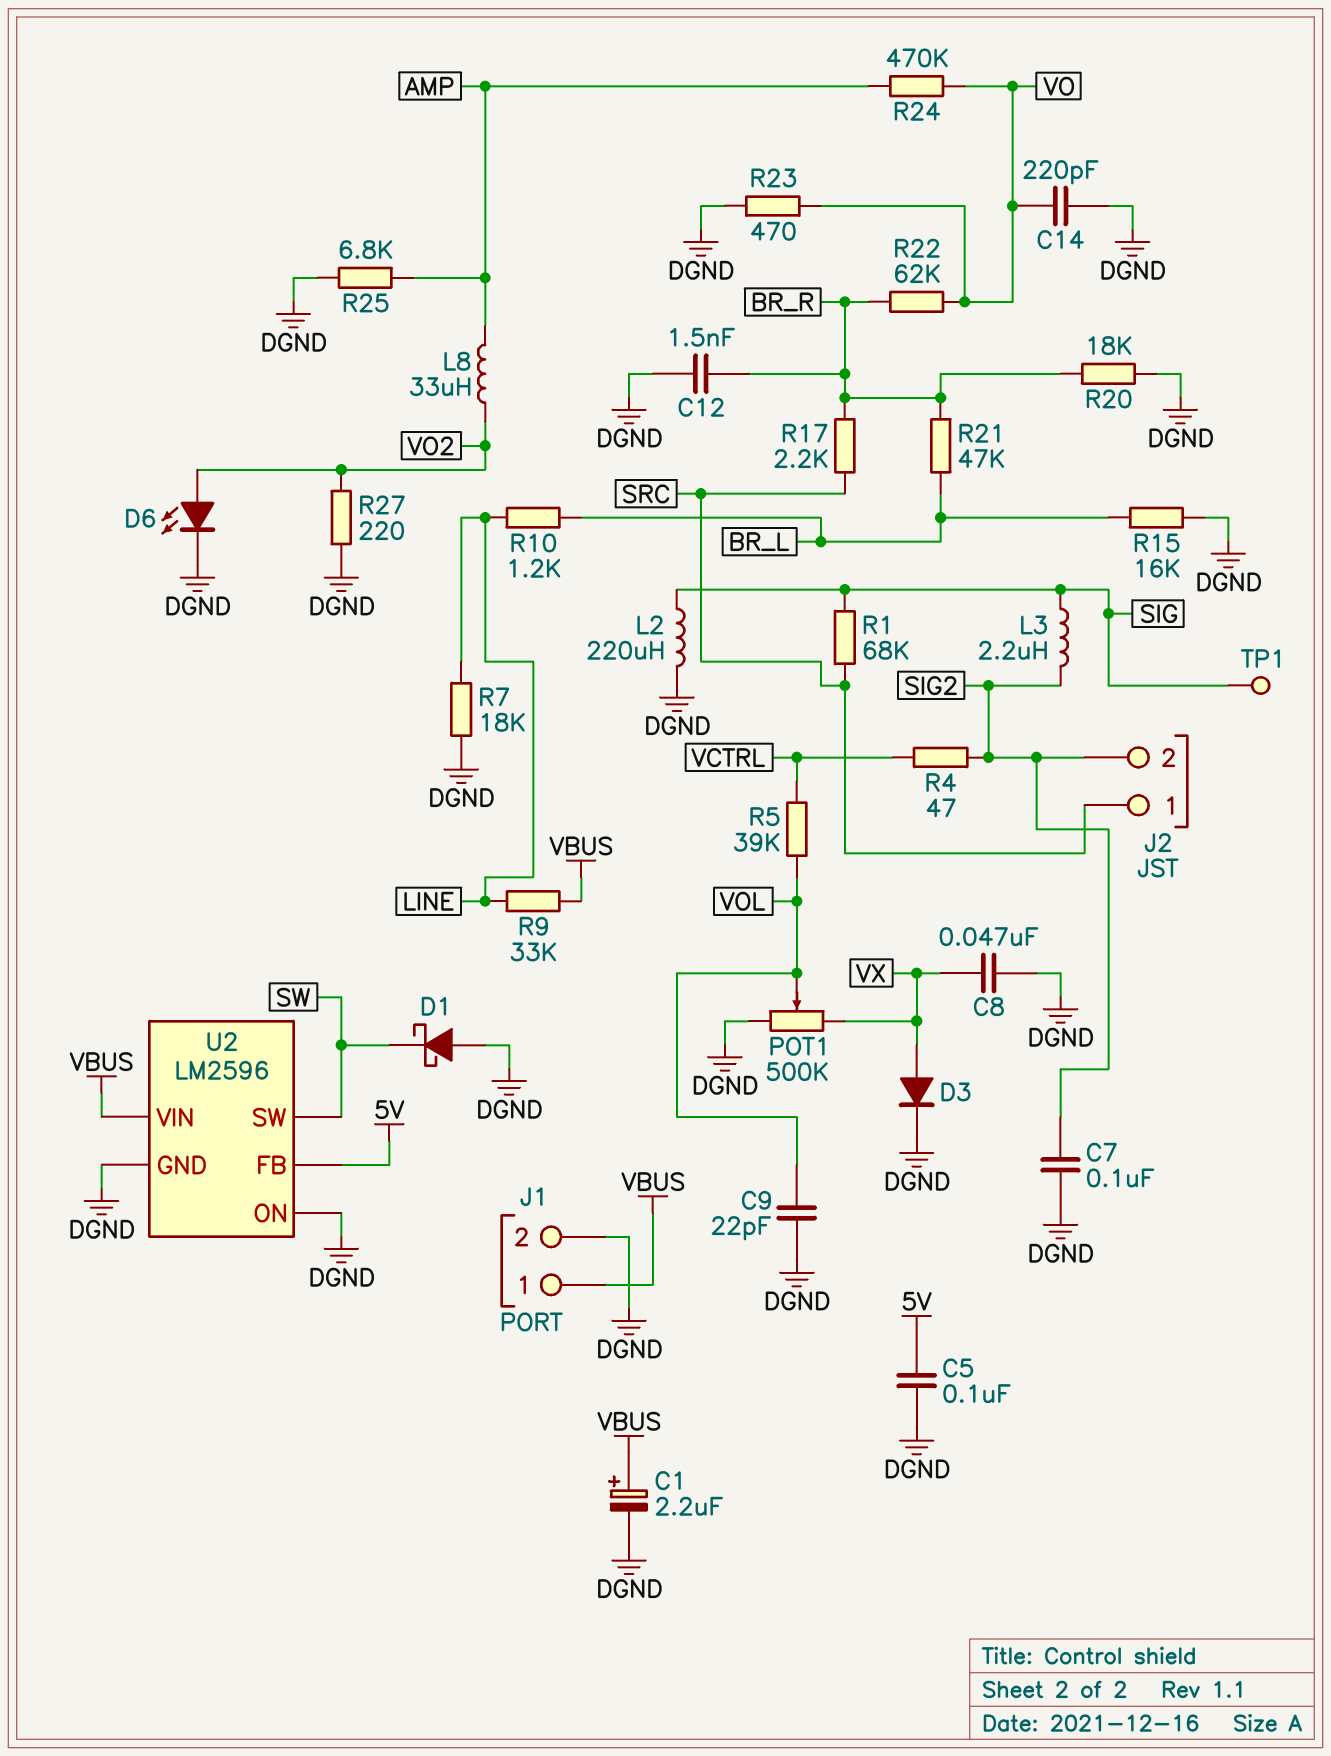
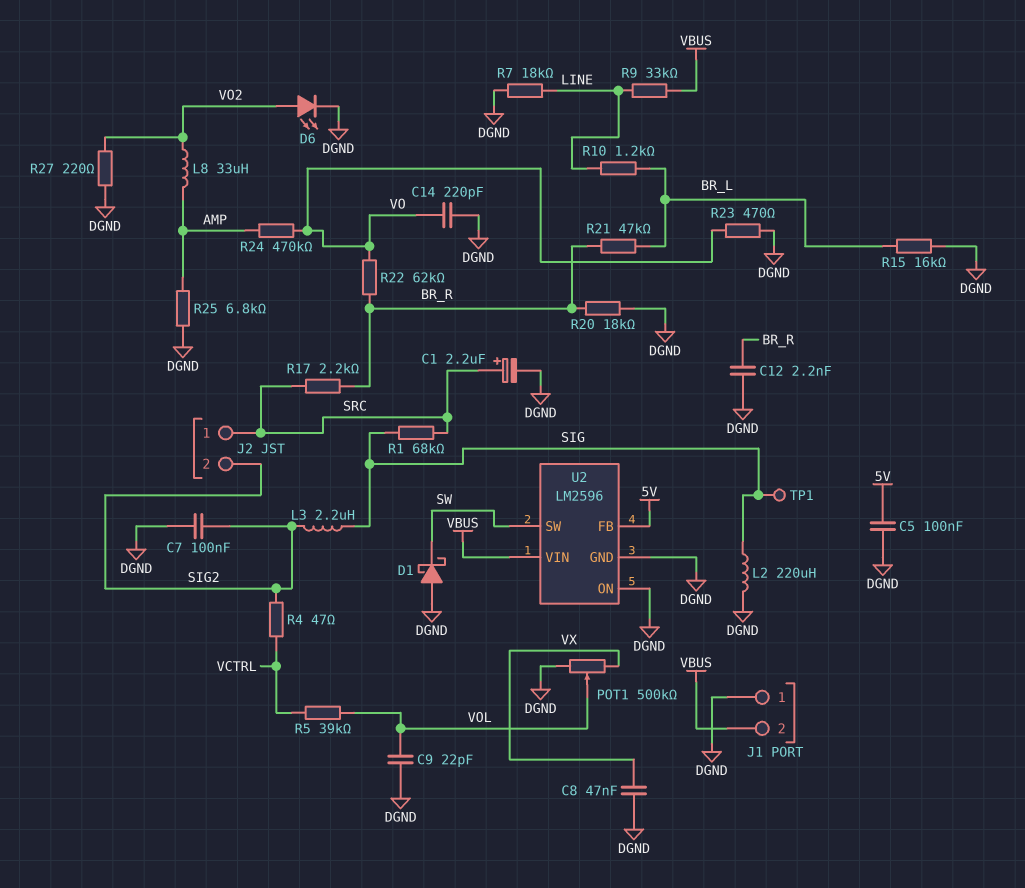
C1: 2.2uF (plus VBUS, minus DGND) -> 2.2uF (plus SRC, minus DGND)
C12: 1.5nF (BR_R, DGND) -> 2.2nF (BR_R, DGND)
D3: diode (A VX, K DGND) -> none
J1 pin 1: VBUS -> DGND
J1 pin 2: DGND -> VBUS

